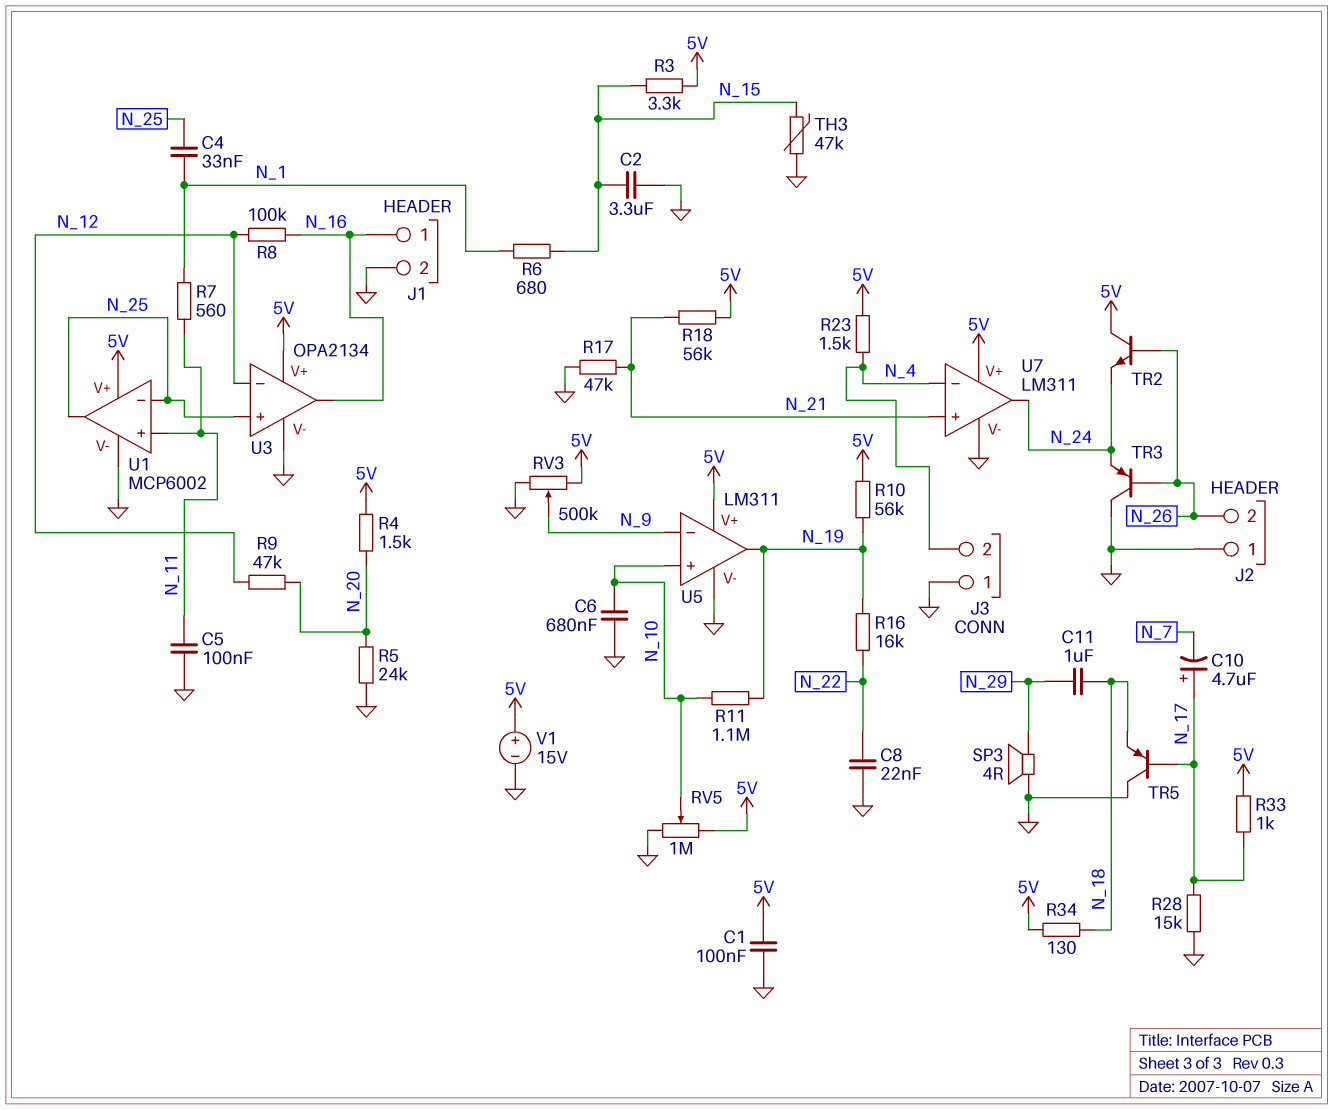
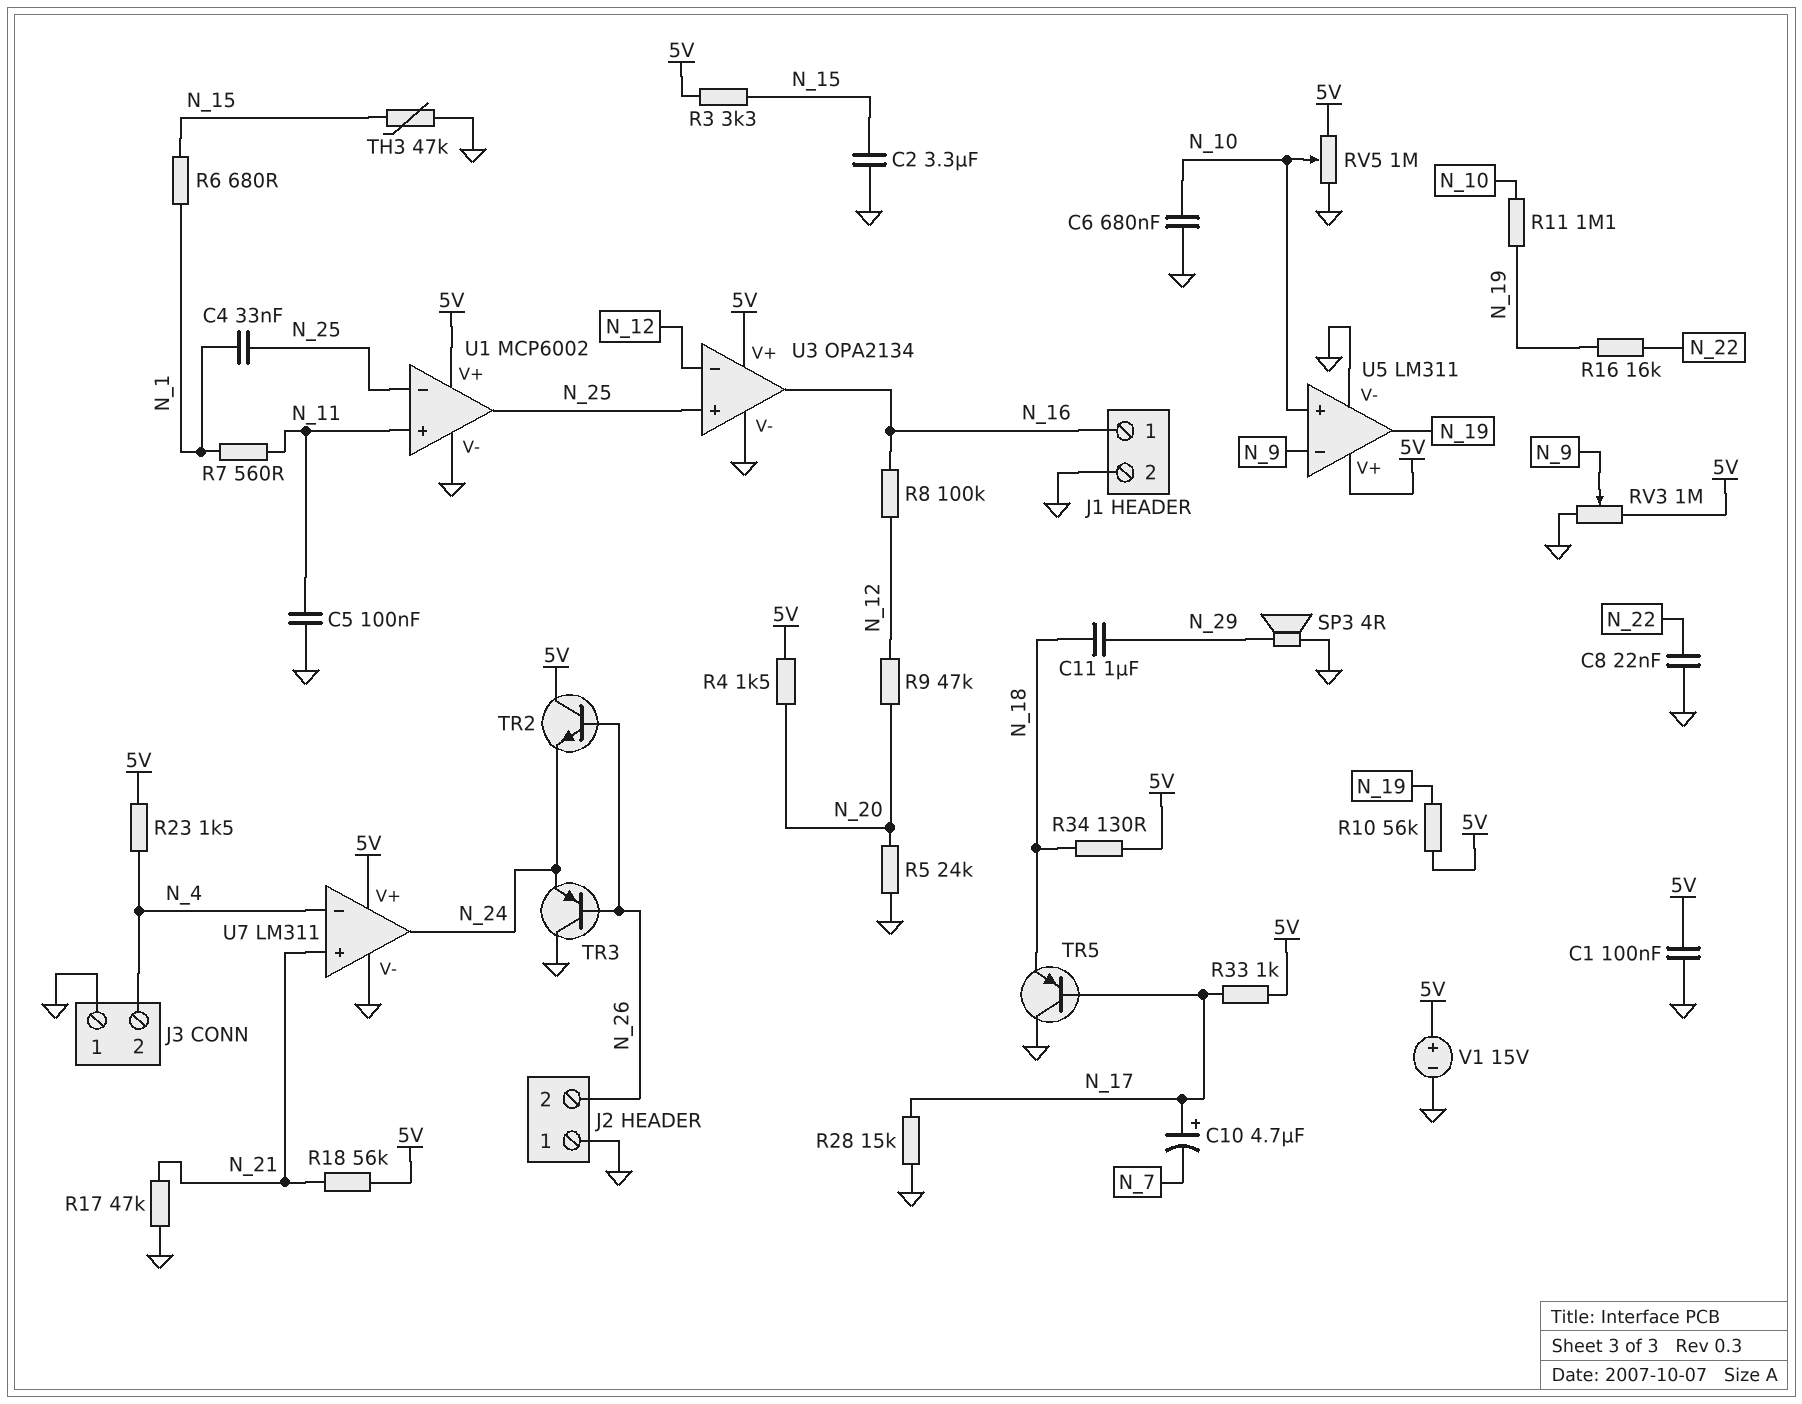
RV3: 500k (5V, GND, wiper N_9) -> 1M (5V, GND, wiper N_9)

